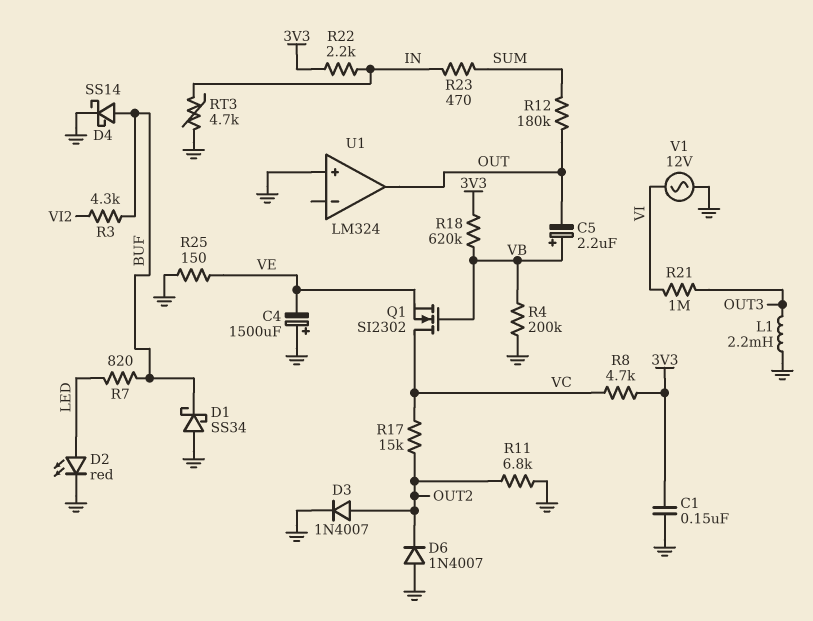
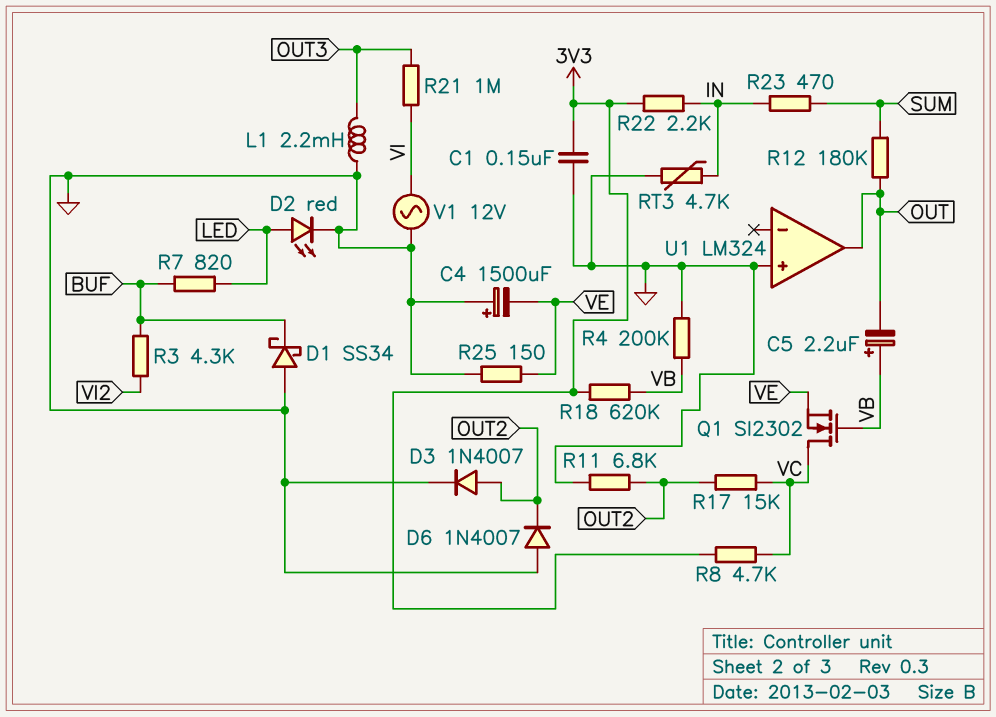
D4: schottky SS14 (A BUF, K GND) -> none

